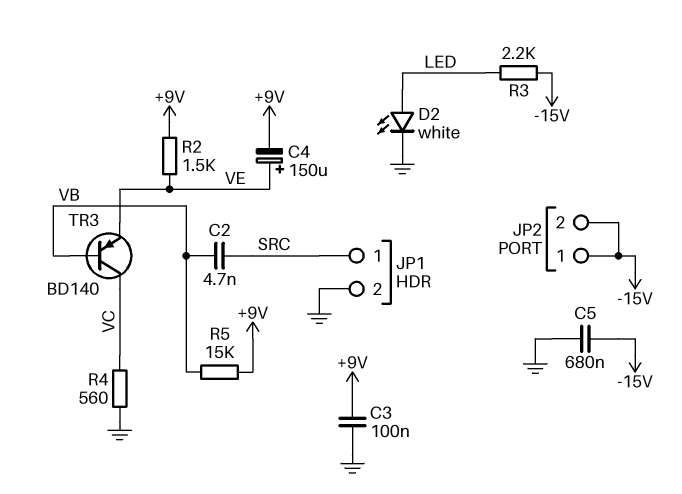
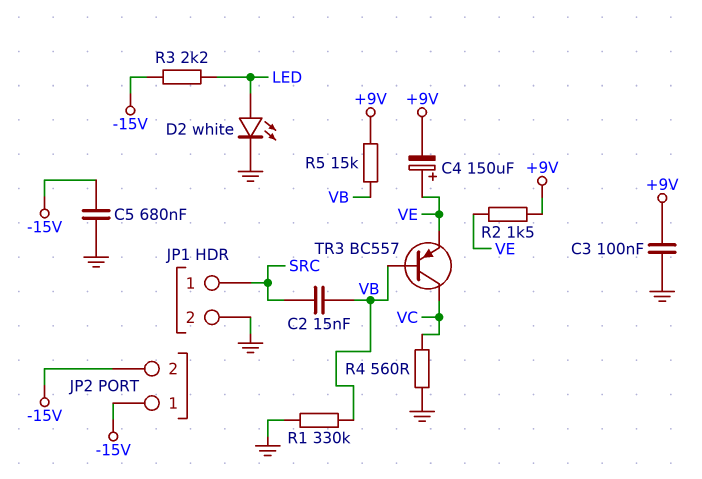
C2: 4.7nF (SRC, VB) -> 15nF (SRC, VB)
R1: none -> 330k (GND, VB)
TR3: PNP BD140 (B VB, C VC, E VE) -> PNP BC557 (B VB, C VC, E VE)

